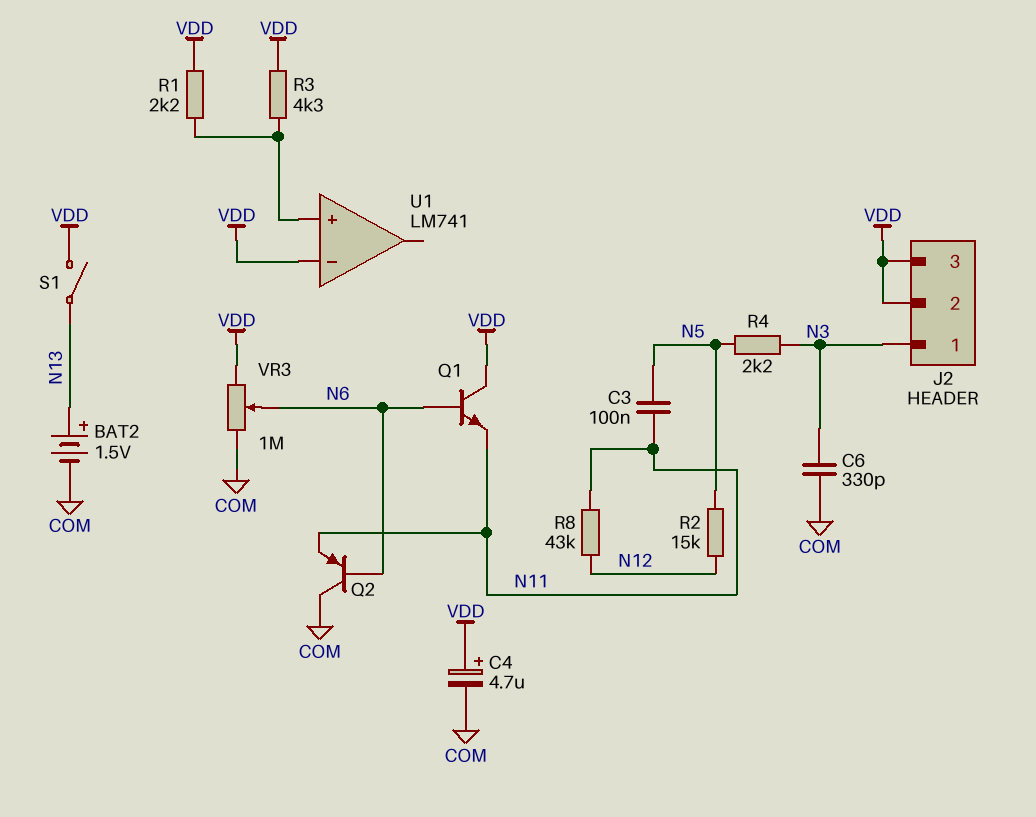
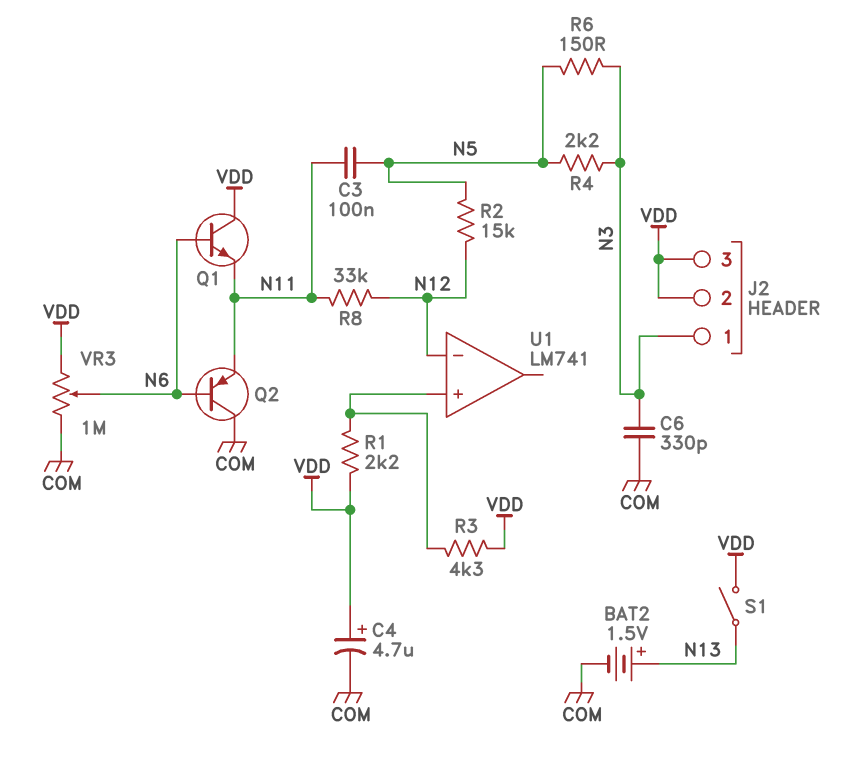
R6: none -> 150 (N3, N5)
R8: 43k (N11, N12) -> 33k (N11, N12)
U1 pin in-: VDD -> N12

